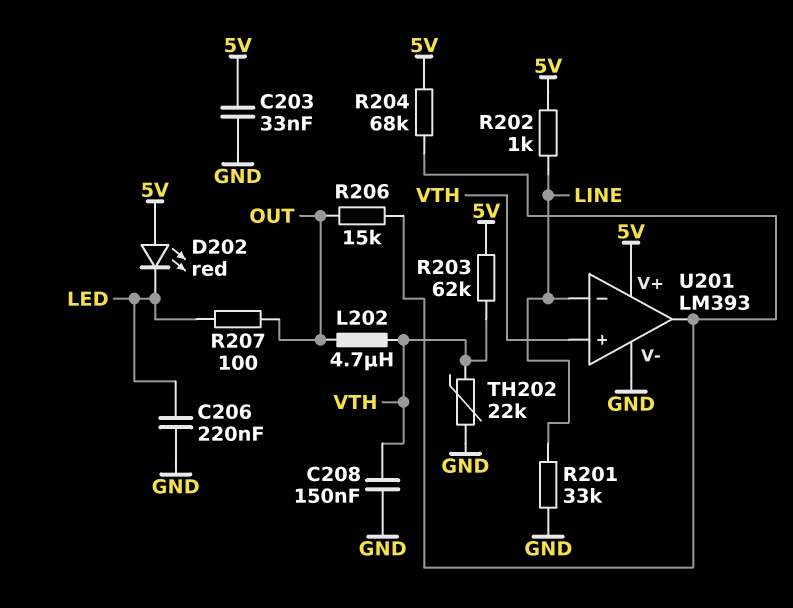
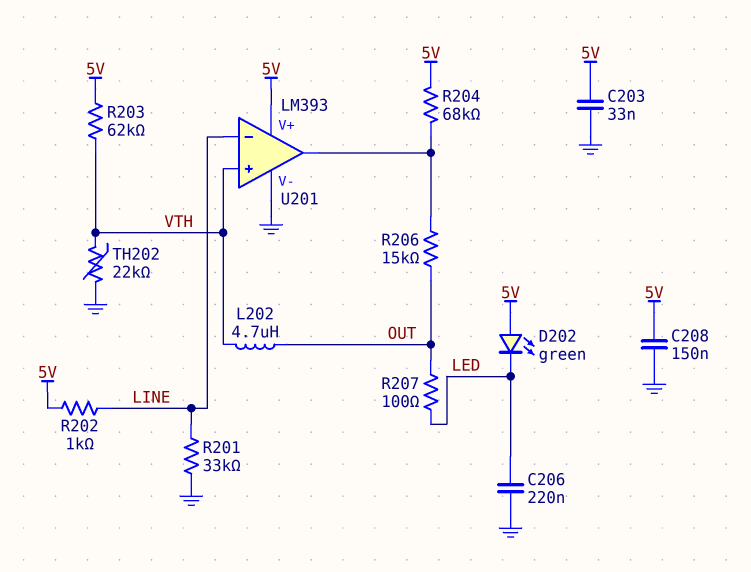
C208: 150nF (GND, VTH) -> 150nF (5V, GND)
D202: LED red (A 5V, K LED) -> LED green (A 5V, K LED)

